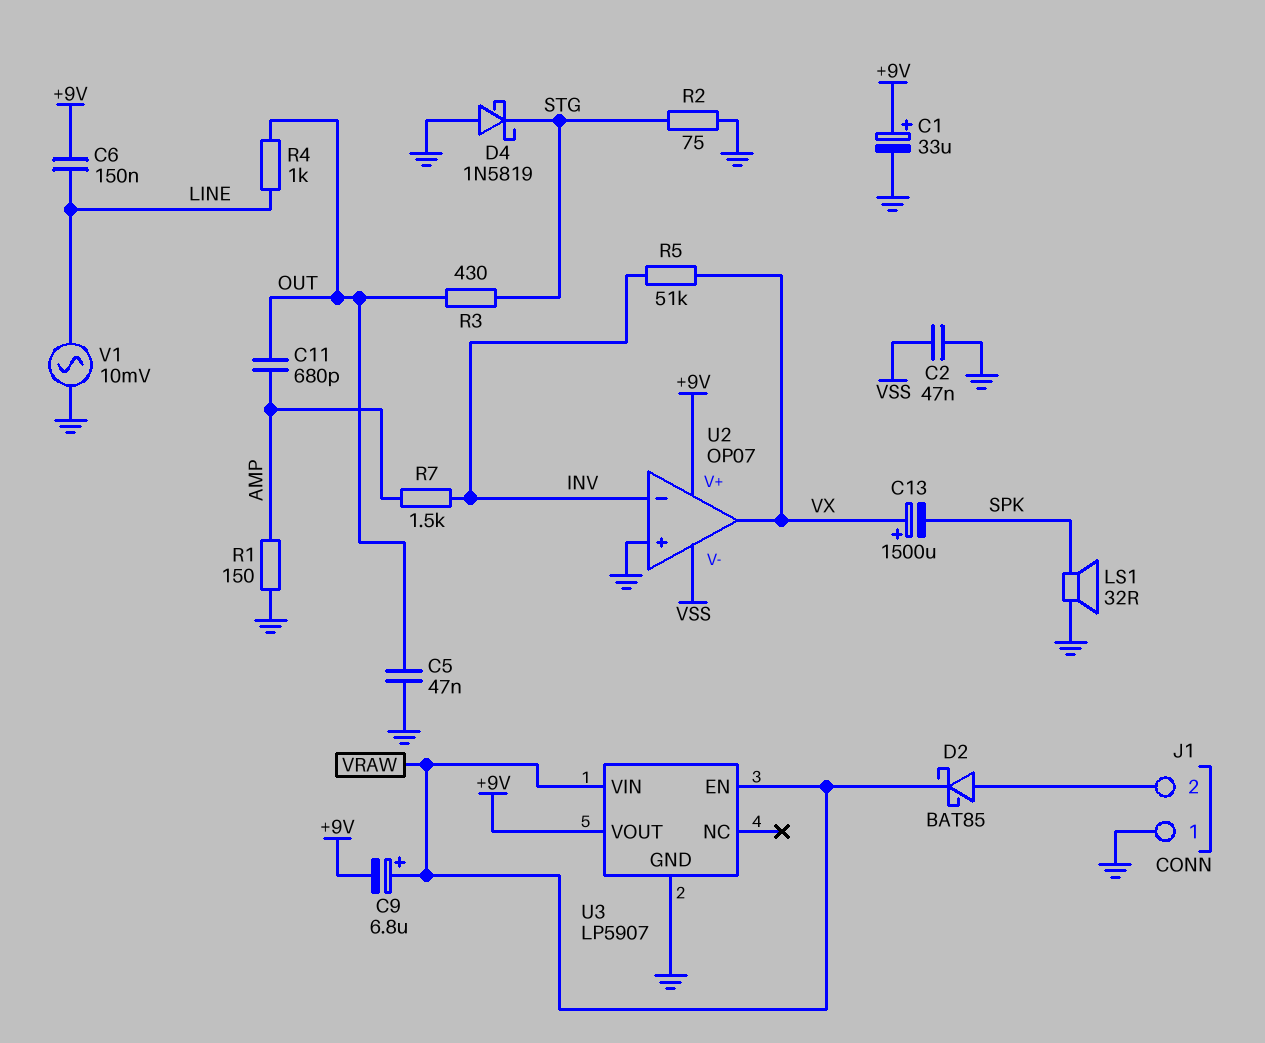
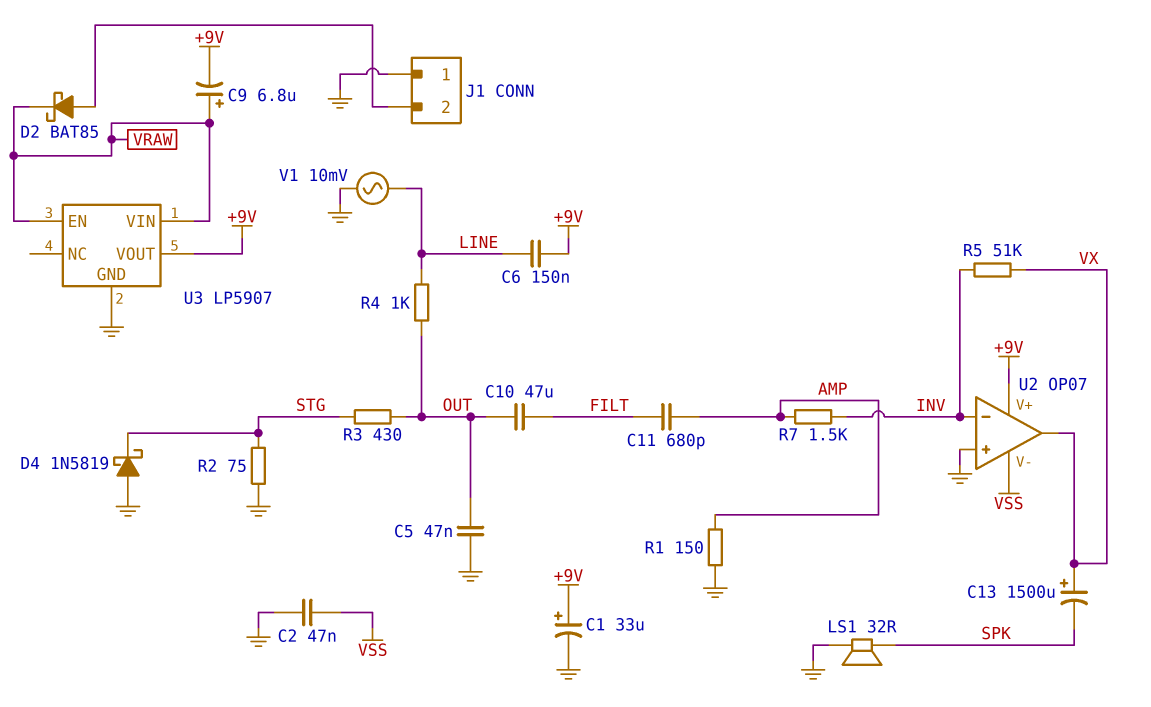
C10: none -> 47uF (FILT, OUT)
C11: 680pF (AMP, OUT) -> 680pF (AMP, FILT)

